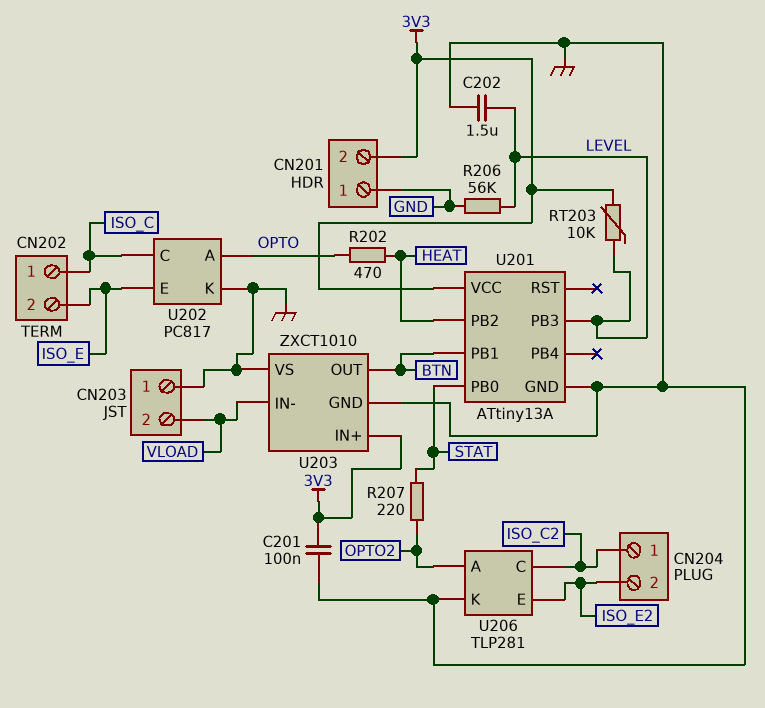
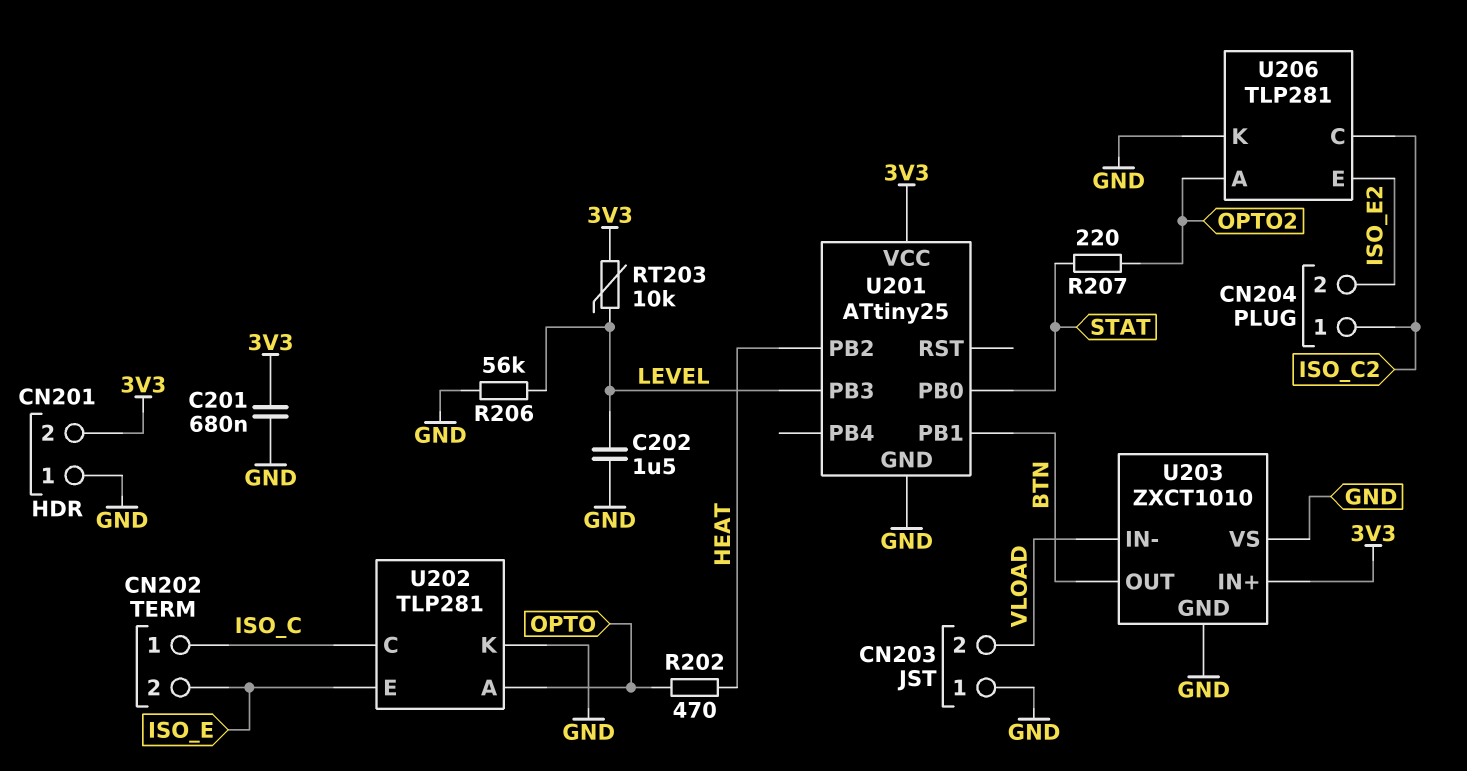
C201: 100nF (3V3, GND) -> 680nF (3V3, GND)
U201: ATtiny13A -> ATtiny25
U202: PC817 -> TLP281

